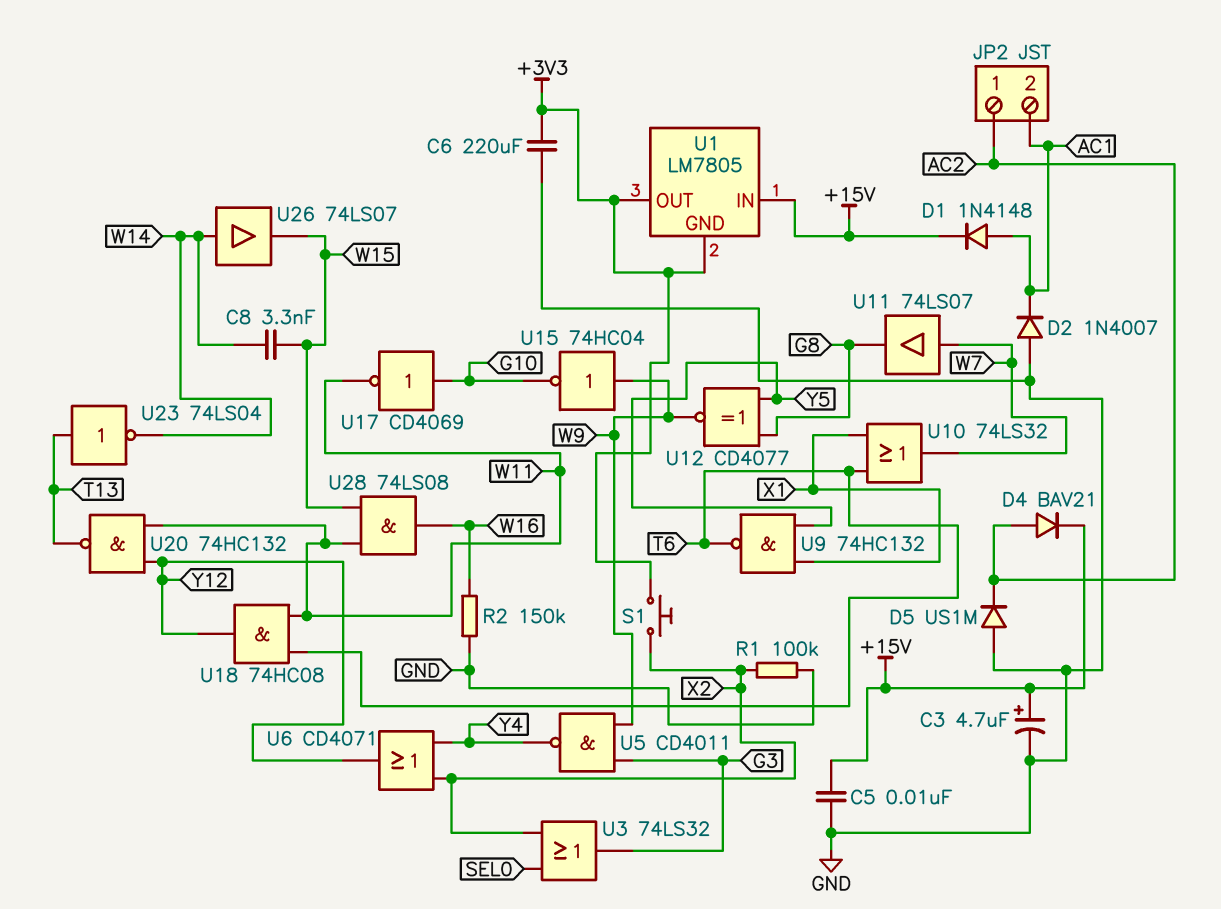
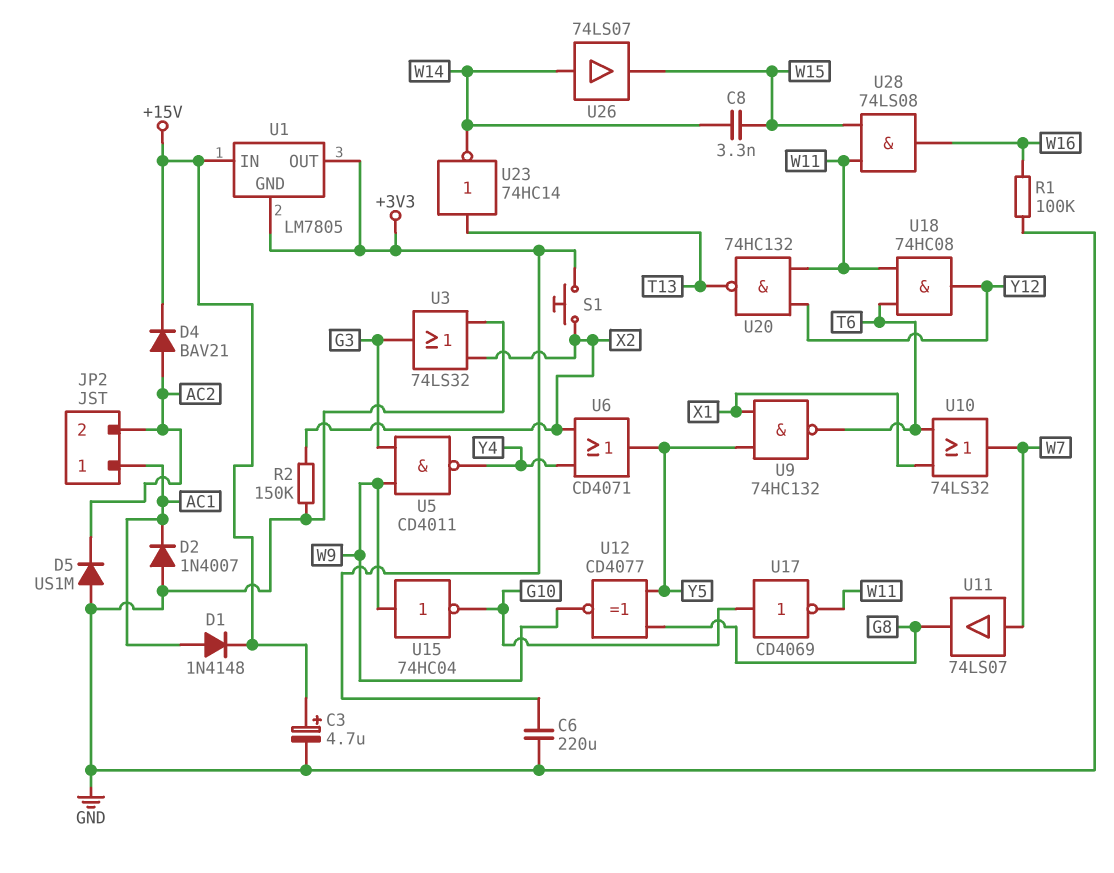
C5: 10nF (+15V, GND) -> none
JP2 pin 1: AC2 -> AC1
JP2 pin 2: AC1 -> AC2
R1: 100k (GND, X2) -> 100k (GND, W16)
R2: 150k (GND, W16) -> 150k (GND, X2)
U3: OR 74LS32 (in SEL0, in X2, out G3) -> OR 74LS32 (in GND, in X2, out G3)
U6: OR CD4071 (in X2, in Y4, out Y12) -> OR CD4071 (in X2, in Y4, out Y5)
U23: NOT 74LS04 (in T13, out W14) -> NOT 74HC14 (in T13, out W14)

